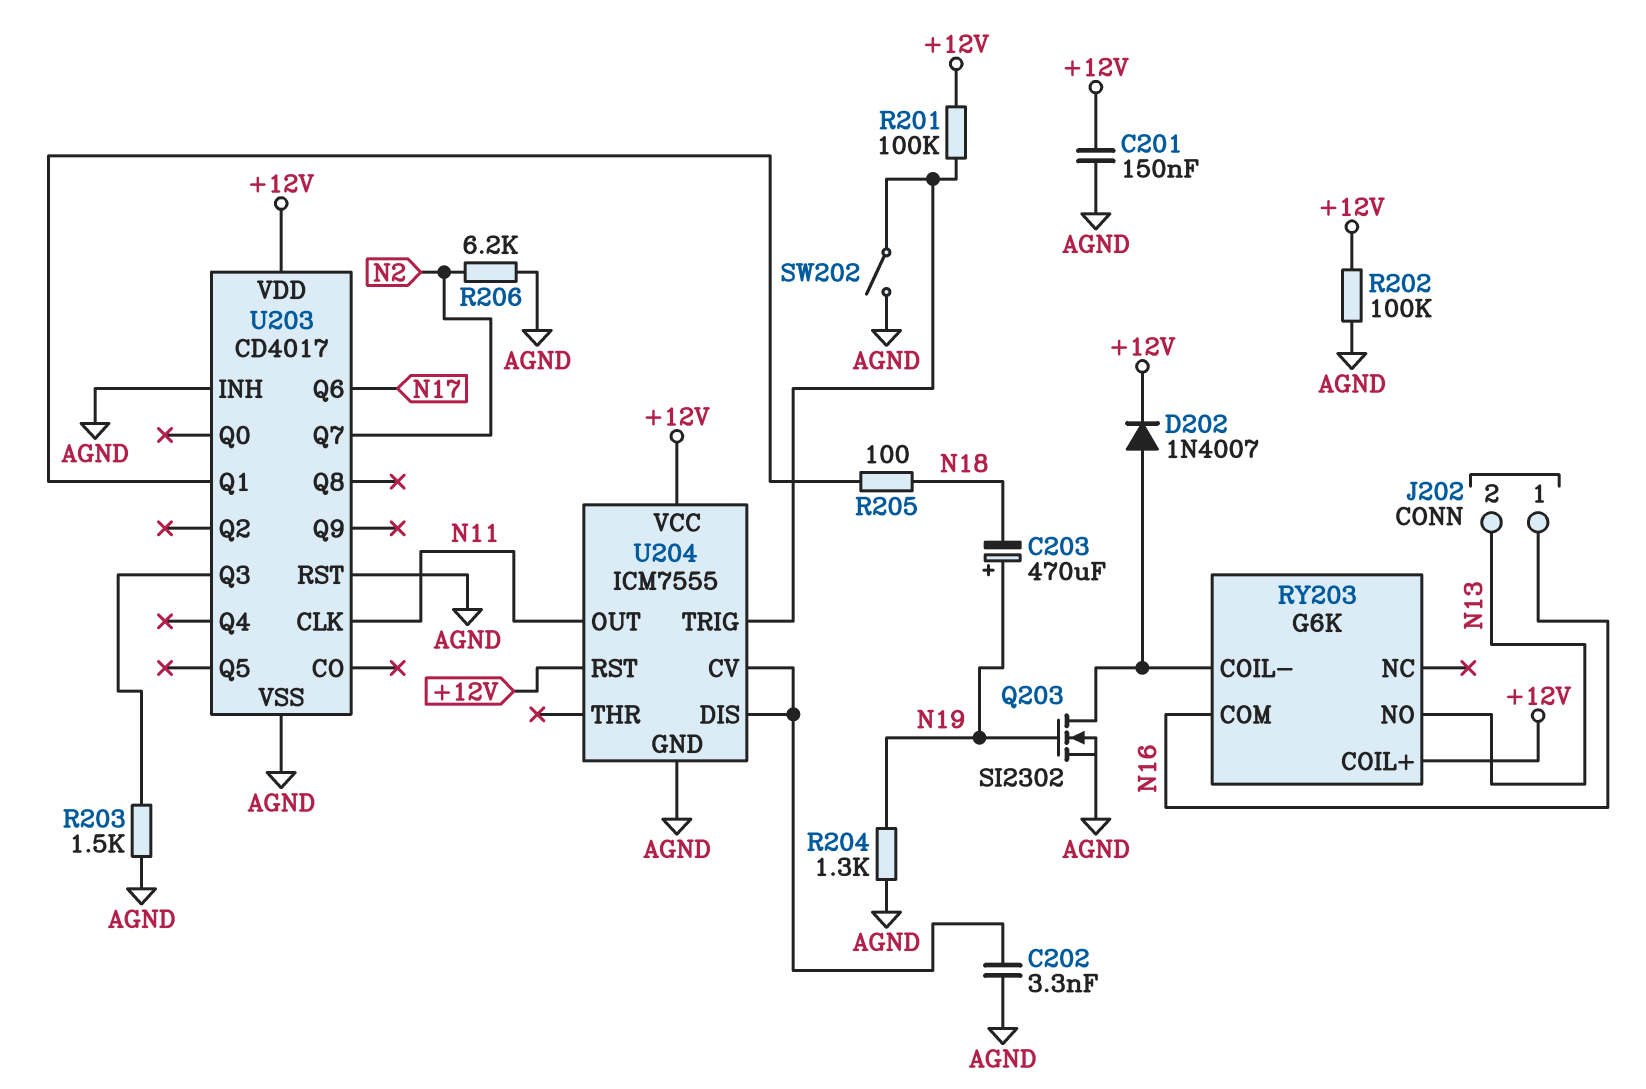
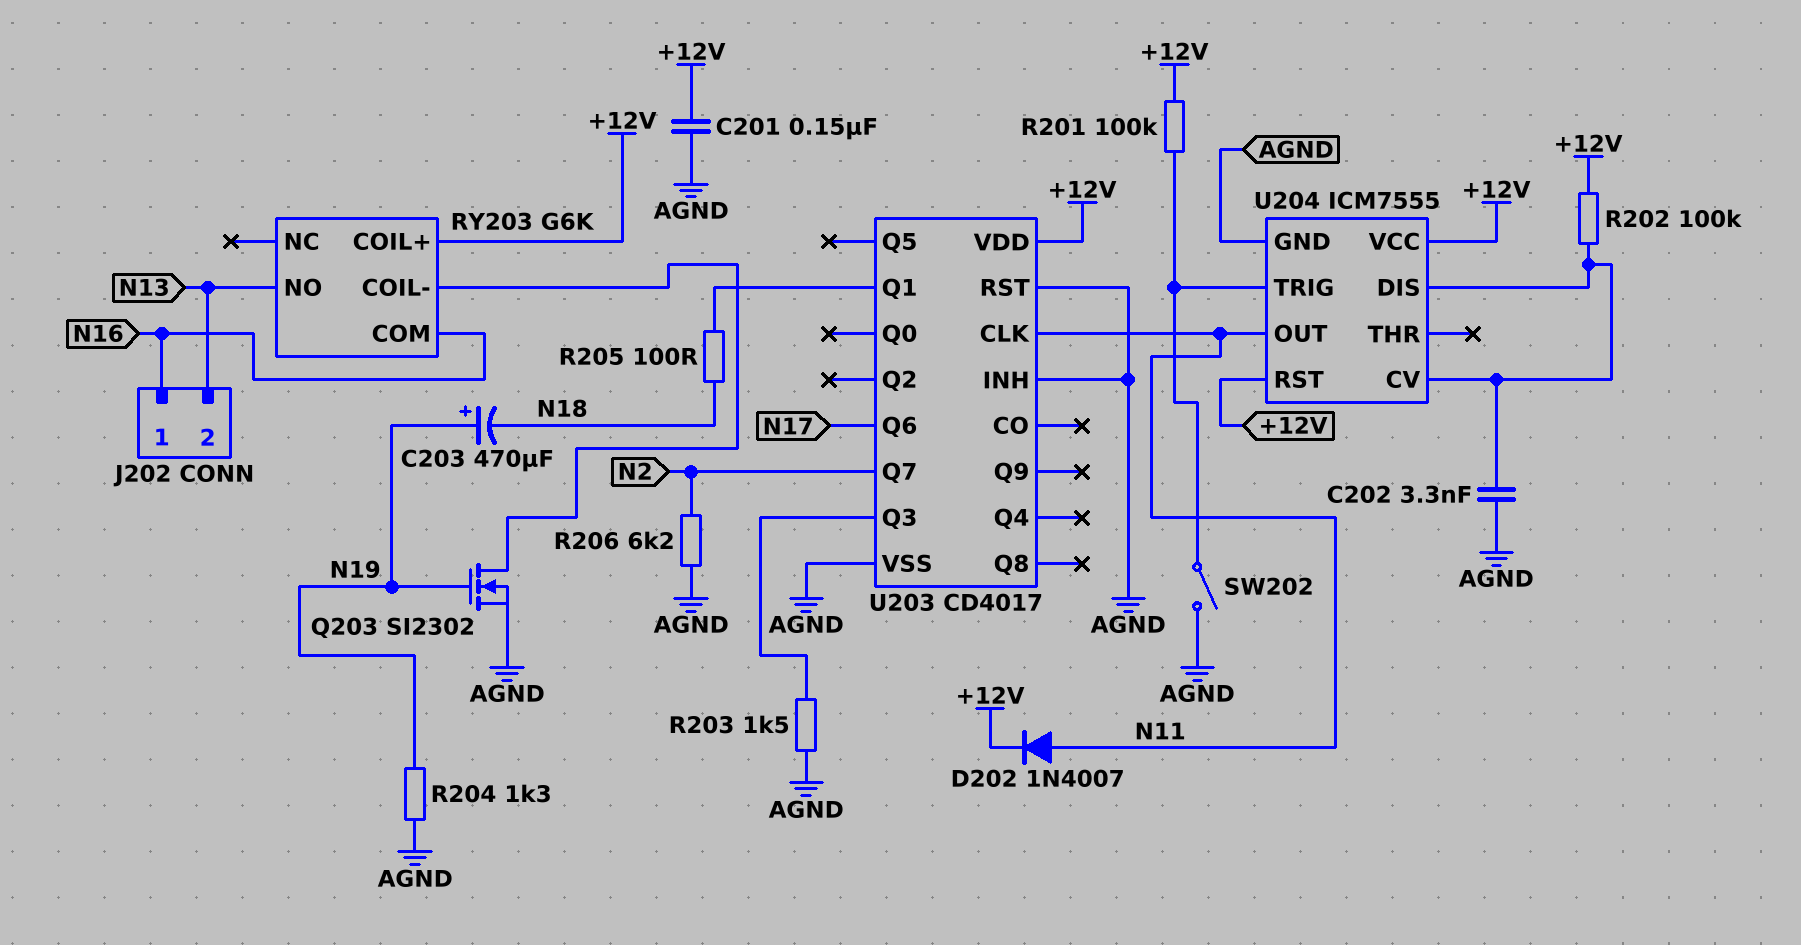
D202: diode 1N4007 (A RY203/COIL-, K +12V) -> diode 1N4007 (A N11, K +12V)
R202: 100k (+12V, AGND) -> 100k (+12V, U204/CV)

